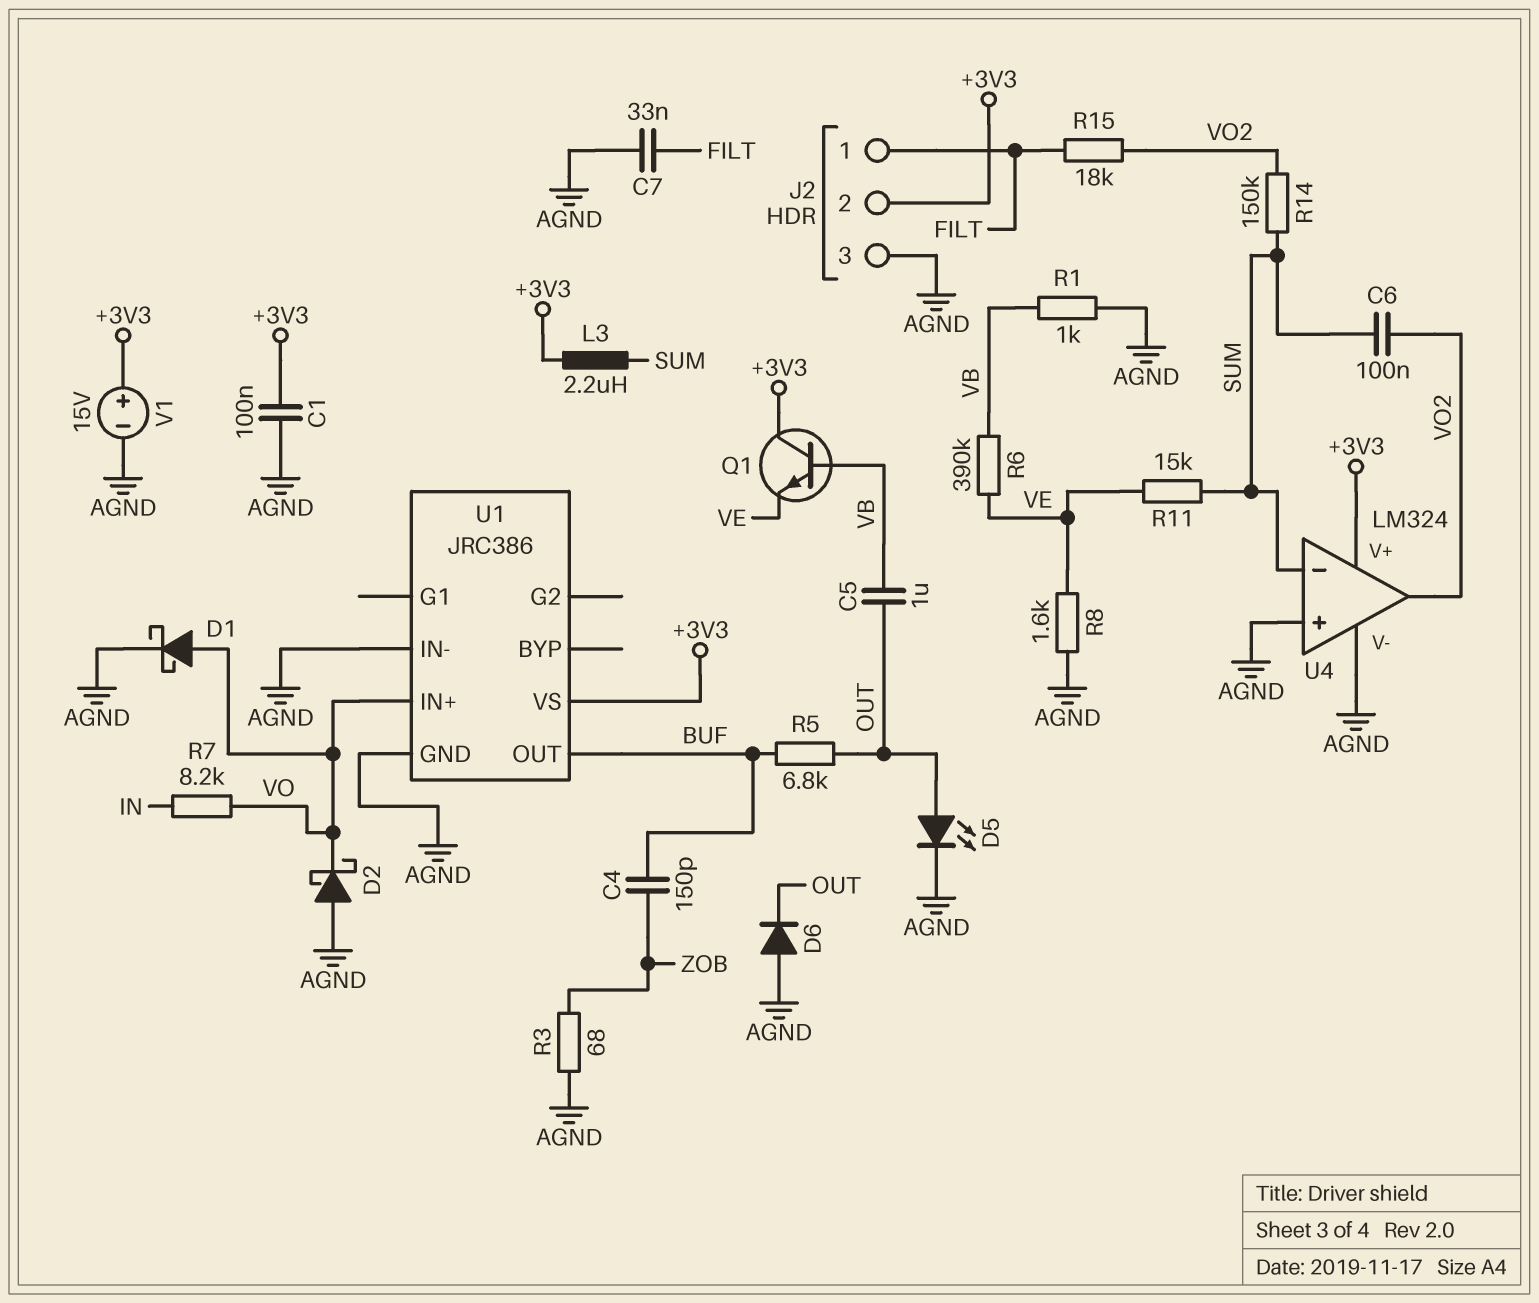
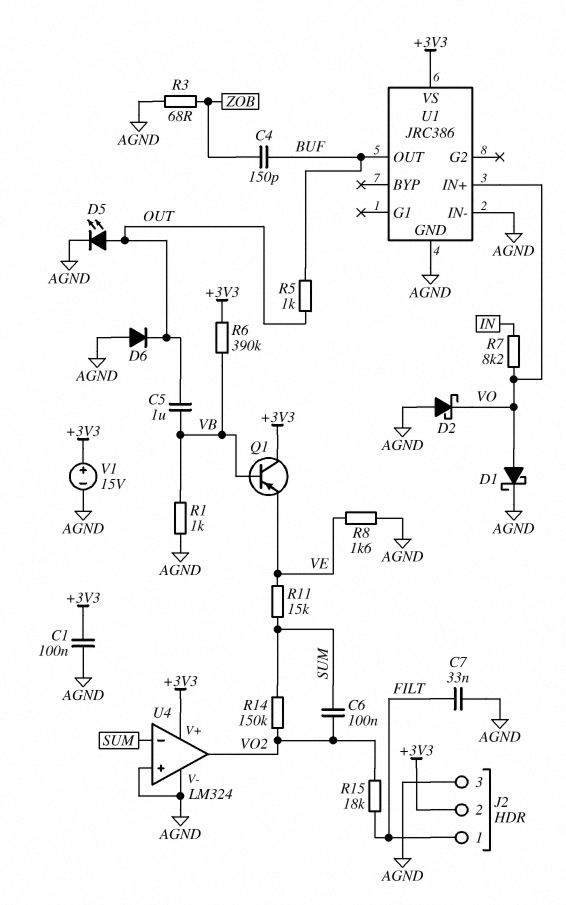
L3: 2.2uH (+3V3, SUM) -> none
Q1: NPN (B VB, C +3V3, E VE) -> PNP (B VB, C +3V3, E VE)
R5: 6.8k (BUF, OUT) -> 1k (BUF, OUT)
R6: 390k (VB, VE) -> 390k (+3V3, VB)

